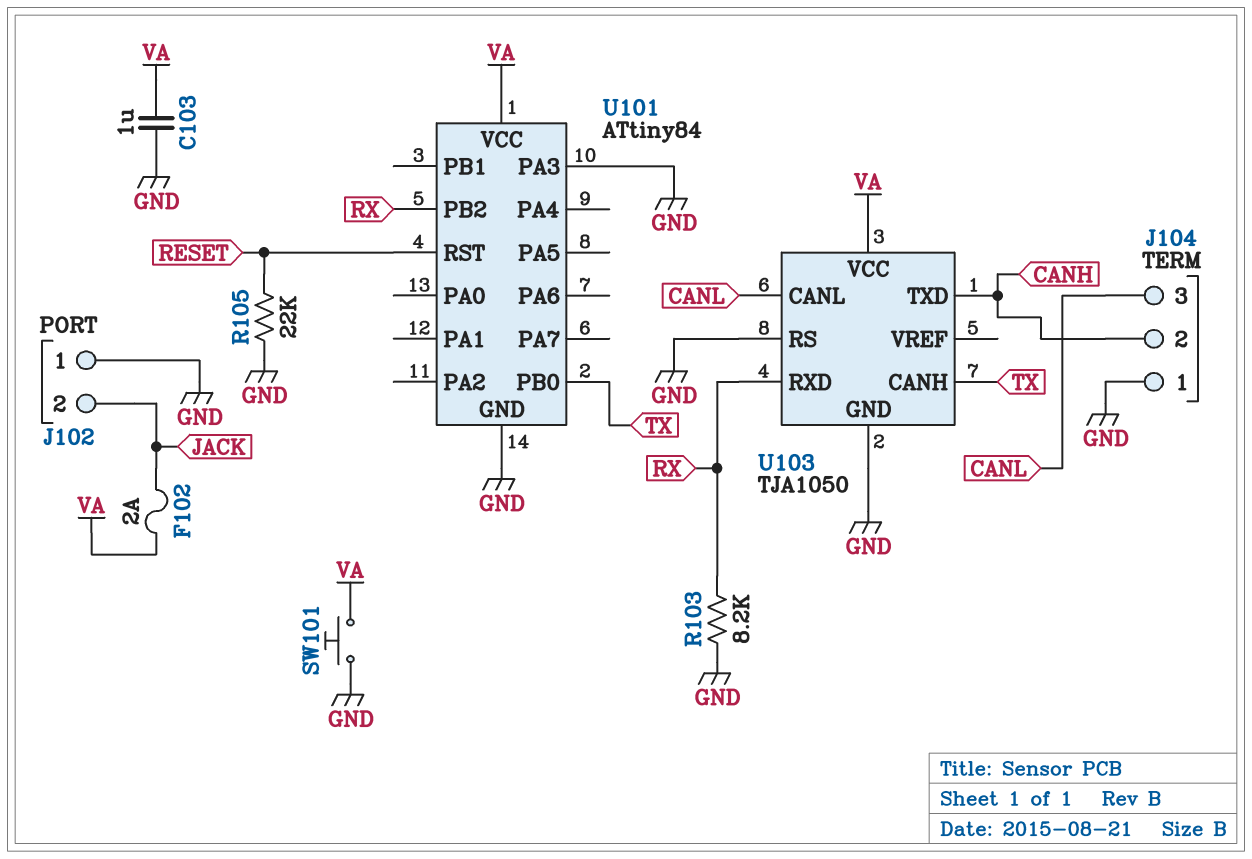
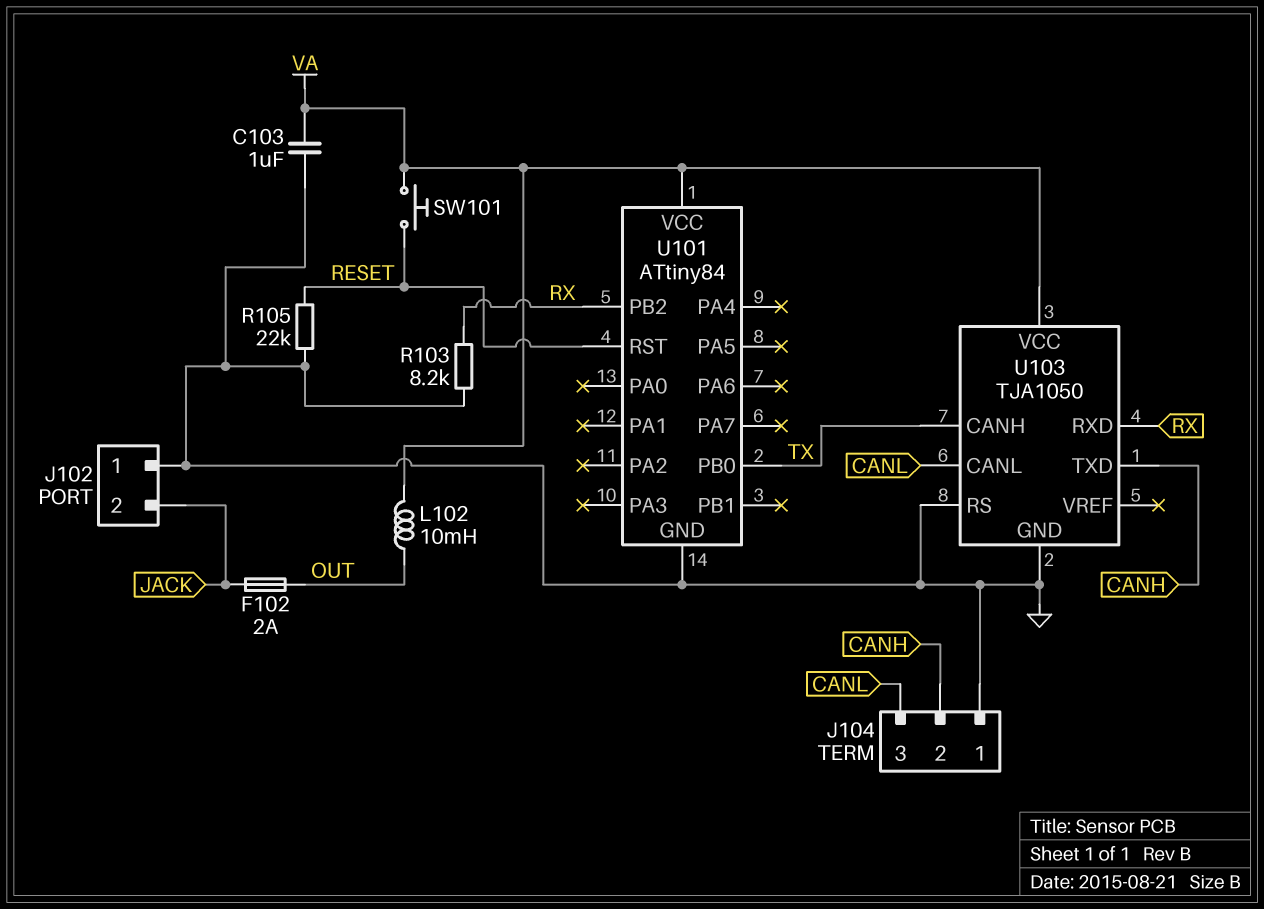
F102: 2A (JACK, VA) -> 2A (JACK, OUT)
L102: none -> 10mH (OUT, VA)
SW101: button (GND, VA) -> button (RESET, VA)
U101 pin PA3: GND -> none

